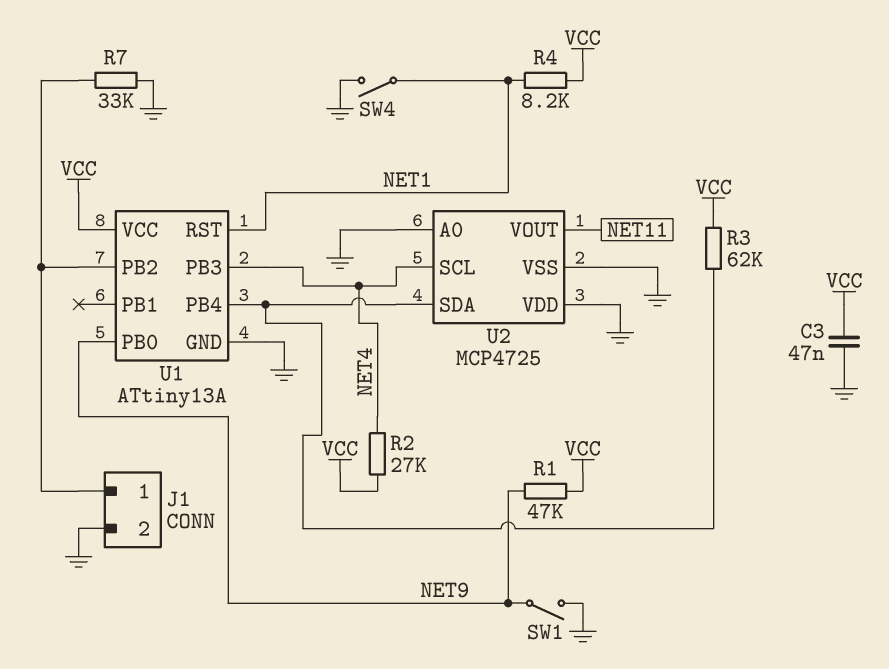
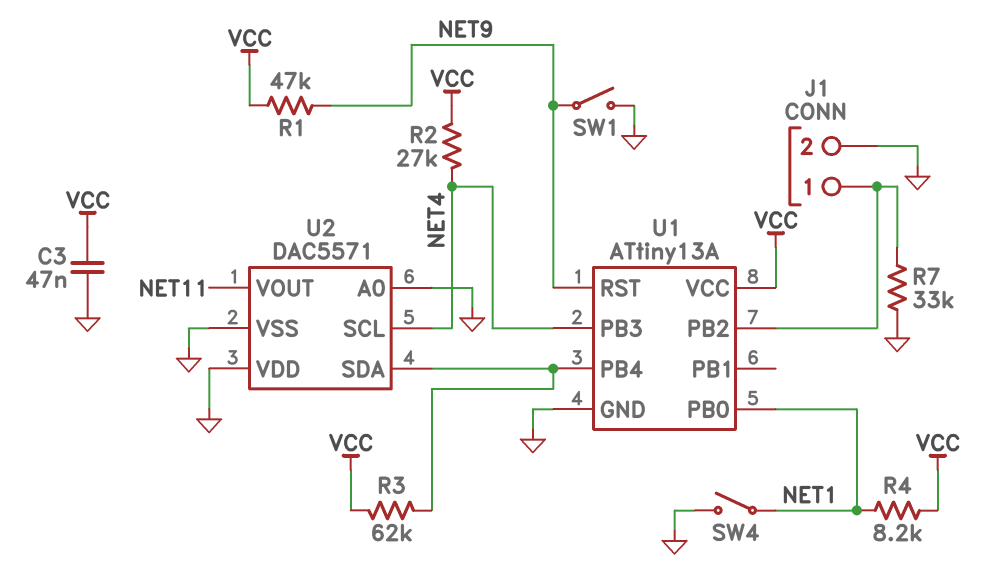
U1 pin PB0: NET9 -> NET1
U1 pin RST: NET1 -> NET9
U2: MCP4725 -> DAC5571

